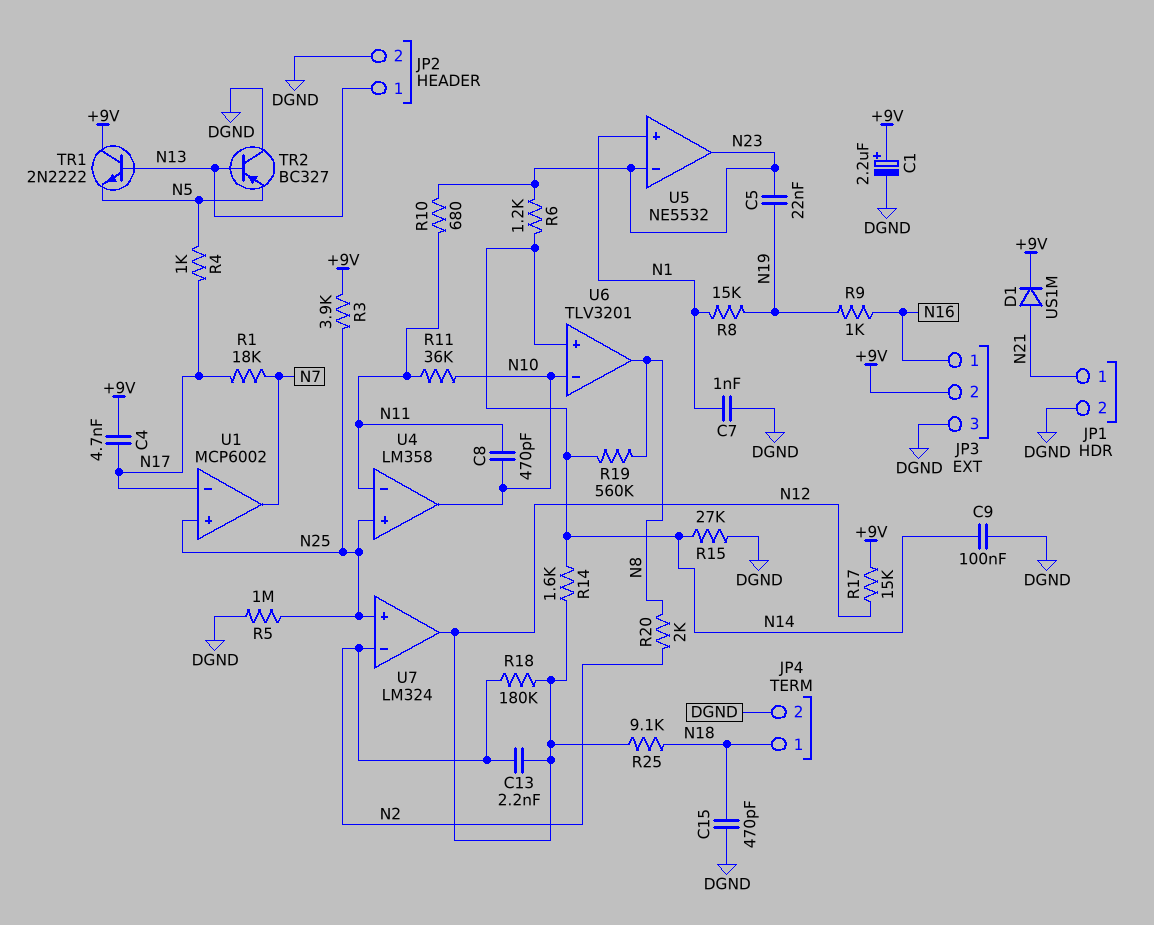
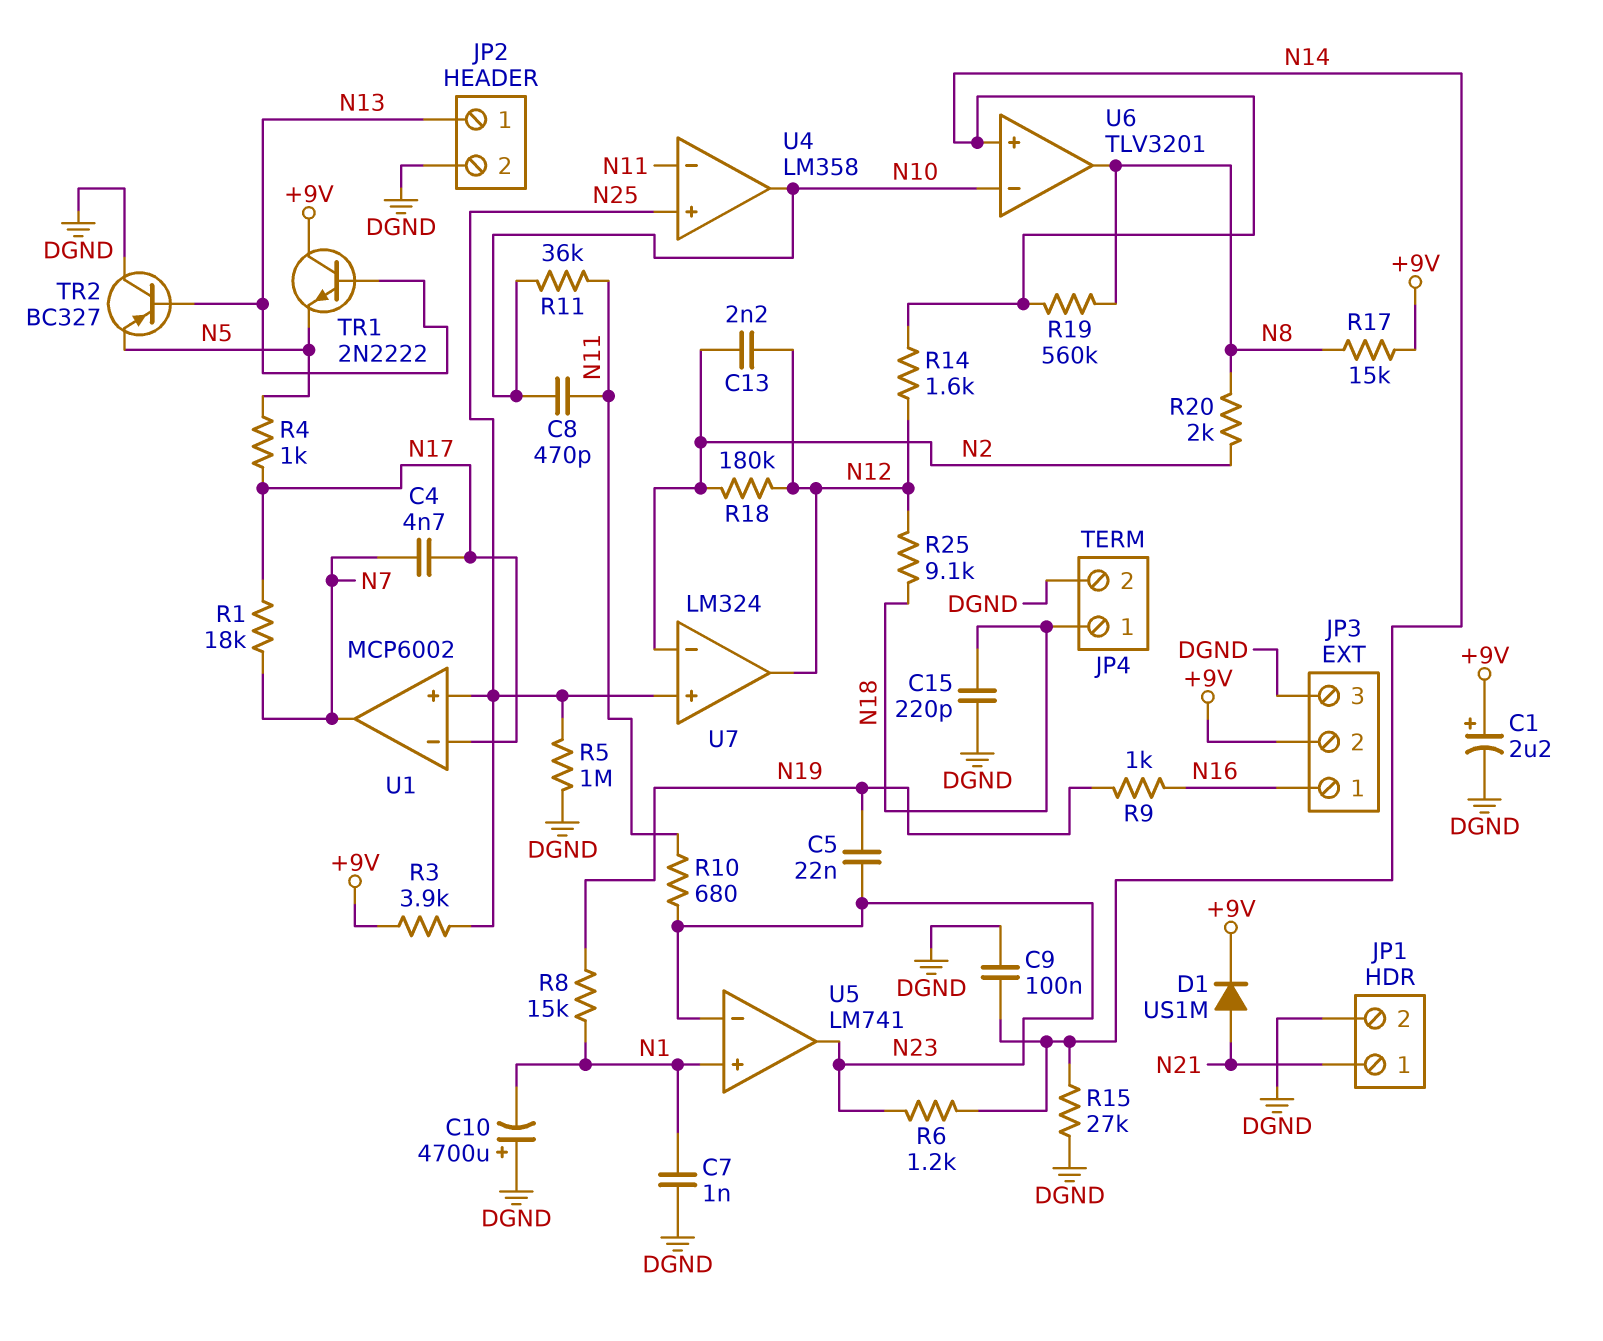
C4: 4.7nF (+9V, N17) -> 4.7nF (N7, N17)
C10: none -> 4700uF (plus DGND, minus N1)
C15: 470pF (DGND, N18) -> 220pF (DGND, N18)
R17: 15k (+9V, N12) -> 15k (+9V, N8)
U5: NE5532 -> LM741

